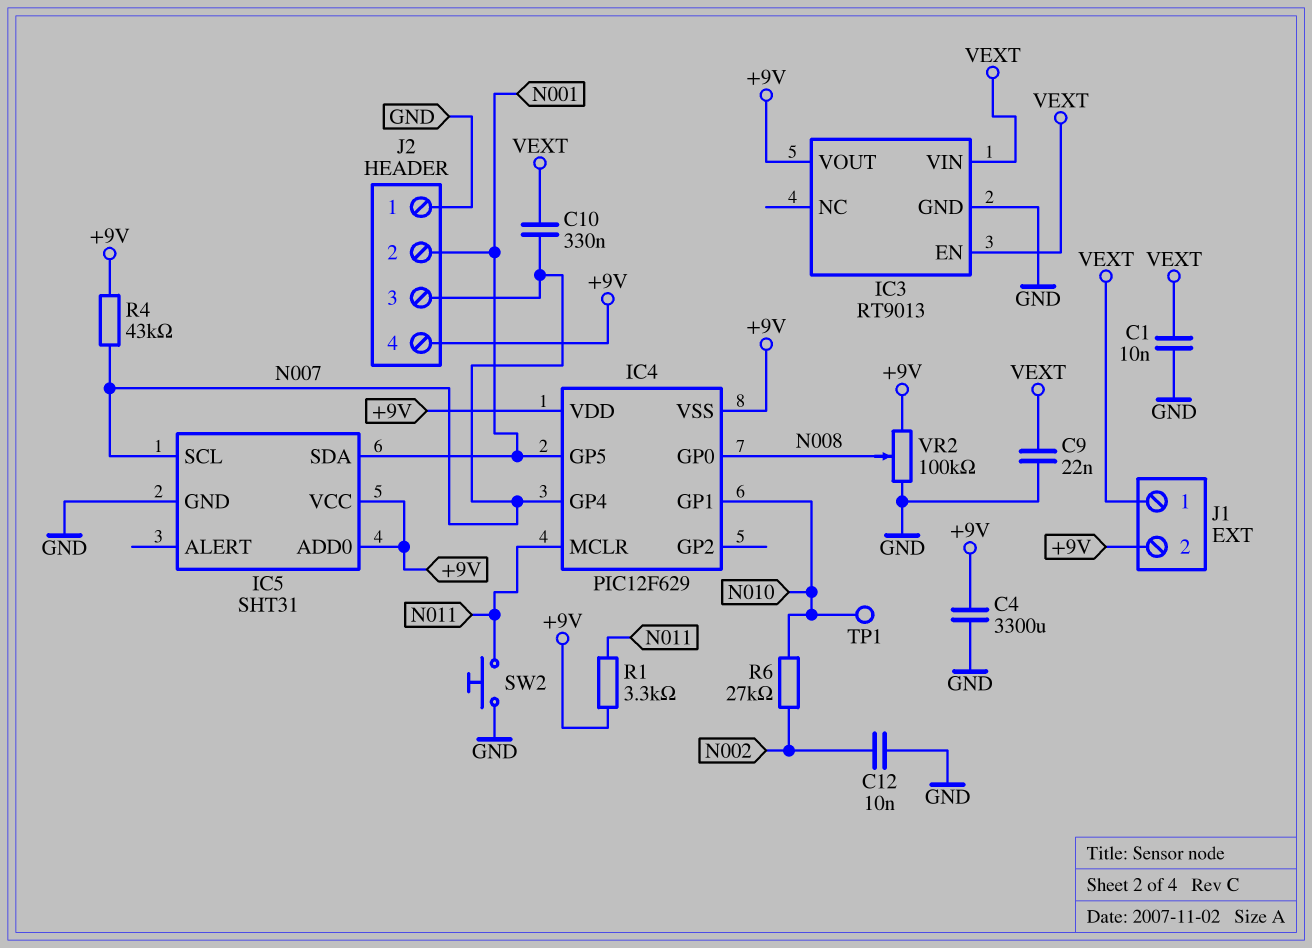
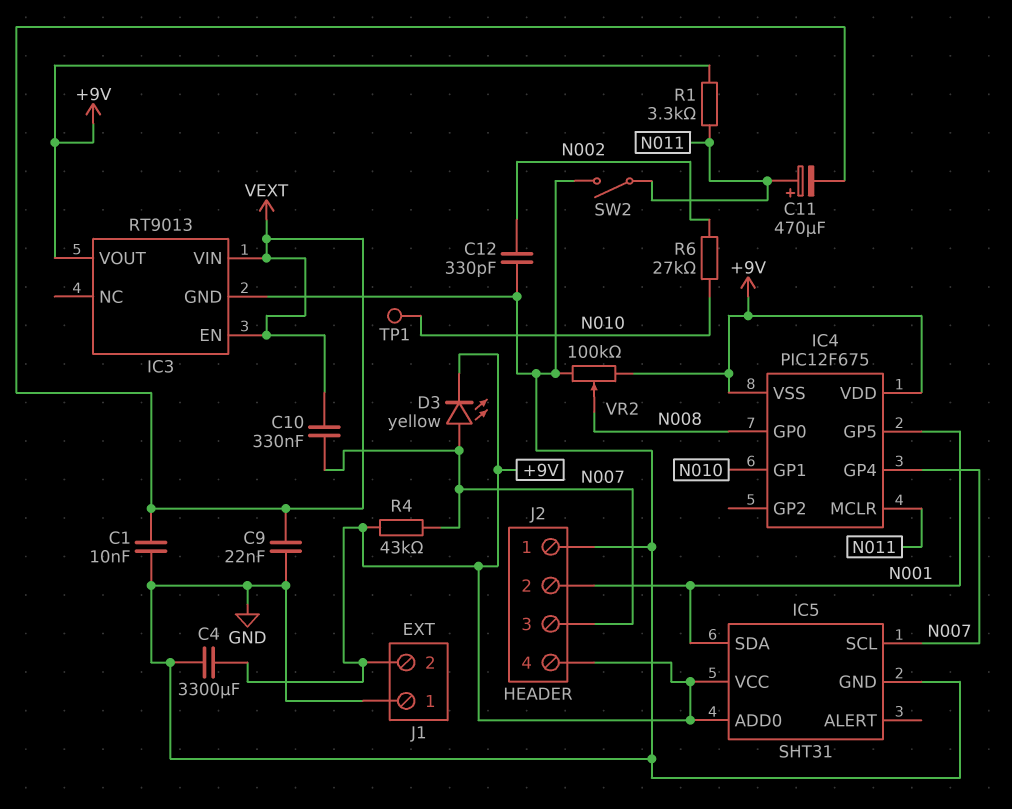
C11: none -> 470uF (plus N011, minus VEXT)
C12: 10nF (GND, N002) -> 330pF (GND, N002)
D3: none -> LED yellow (A N007, K +9V)
IC4: PIC12F629 -> PIC12F675
J1 pin 1: VEXT -> GND
SW2: button (GND, N011) -> switch (GND, N011)

